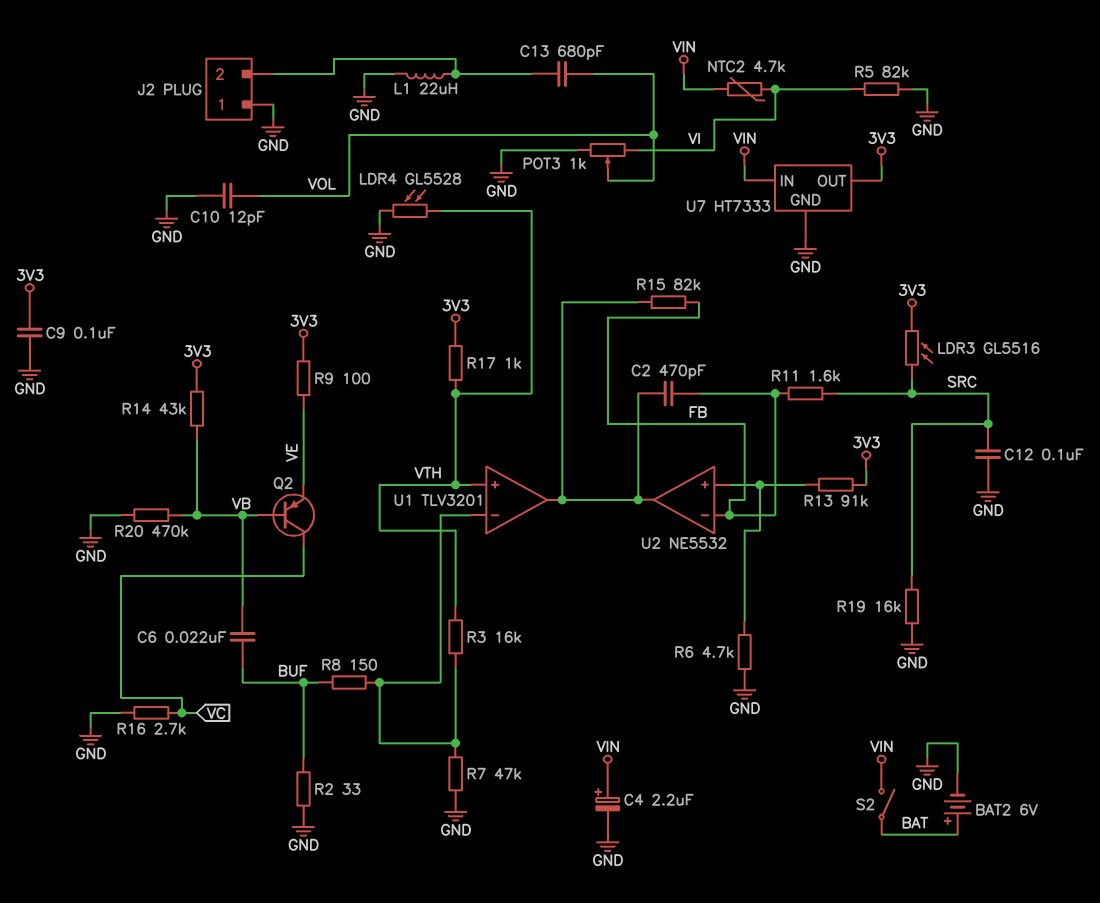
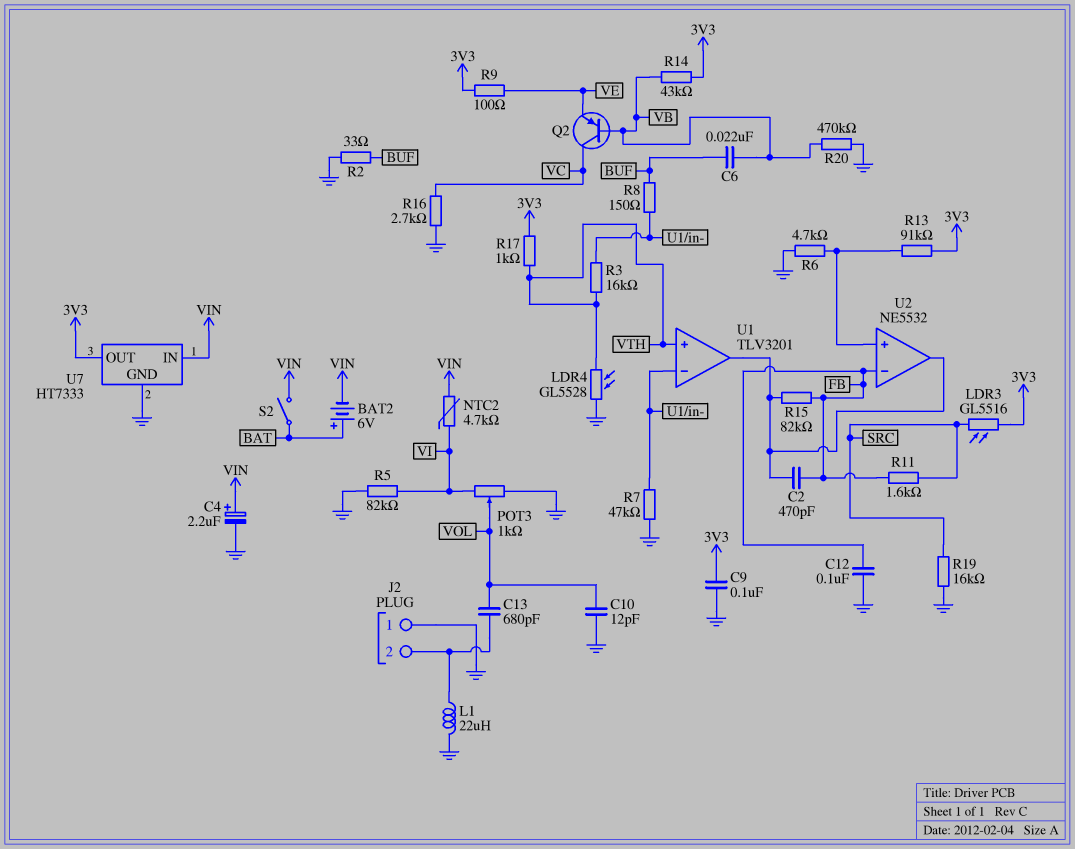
BAT2: 6V (plus BAT, minus GND) -> 6V (plus BAT, minus VIN)
C12: 100nF (GND, SRC) -> 100nF (FB, GND)

